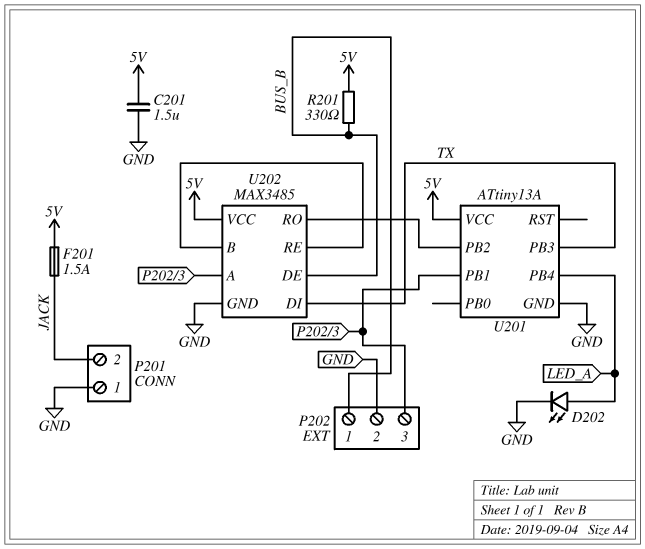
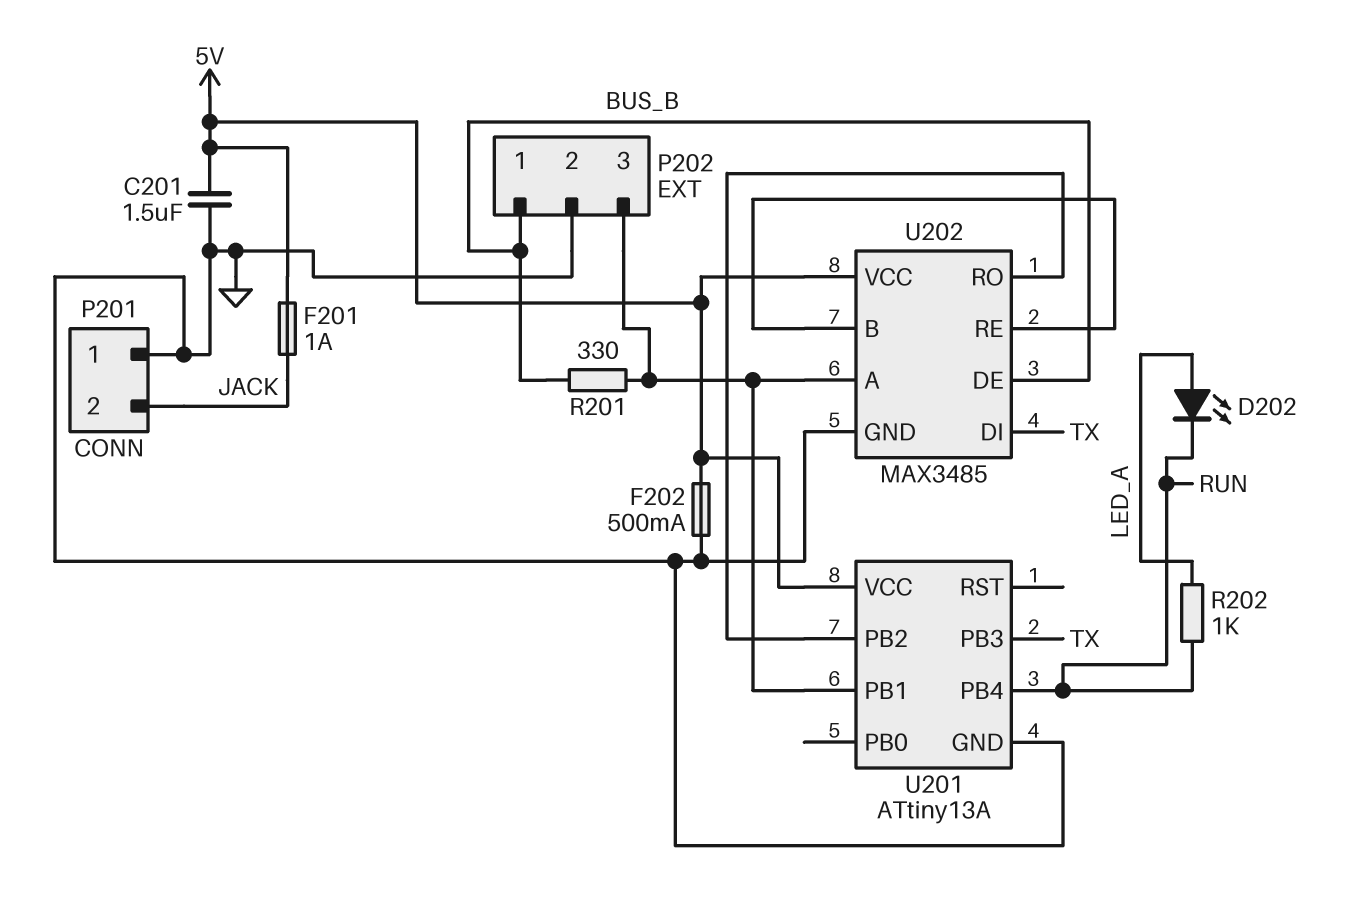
D202: LED (A LED_A, K GND) -> LED (A LED_A, K RUN)
F201: 1.5A (5V, JACK) -> 1A (5V, JACK)
F202: none -> 500mA (5V, GND)
R201: 330 (5V, BUS_B) -> 330 (BUS_B, P202/3)
R202: none -> 1k (LED_A, RUN)
U201 pin PB4: LED_A -> RUN

